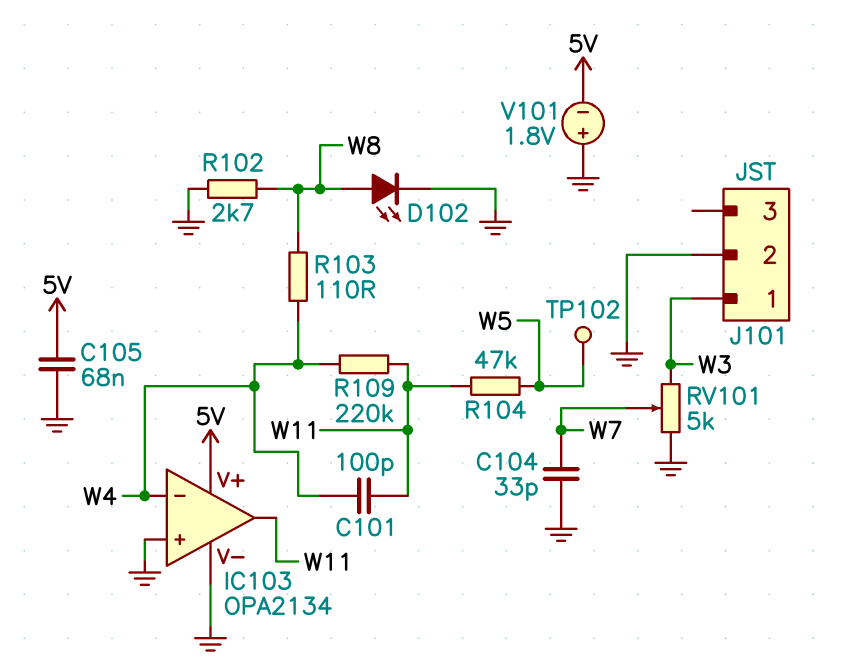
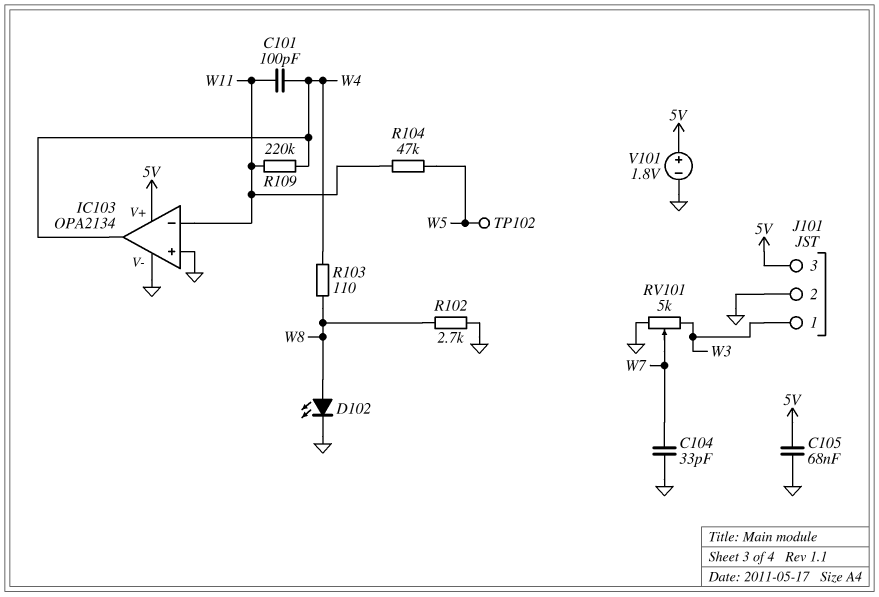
IC103 pin in-: W4 -> W11
IC103 pin out: W11 -> W4
J101 pin 3: none -> 5V
V101: 1.8V (plus GND, minus 5V) -> 1.8V (plus 5V, minus GND)

